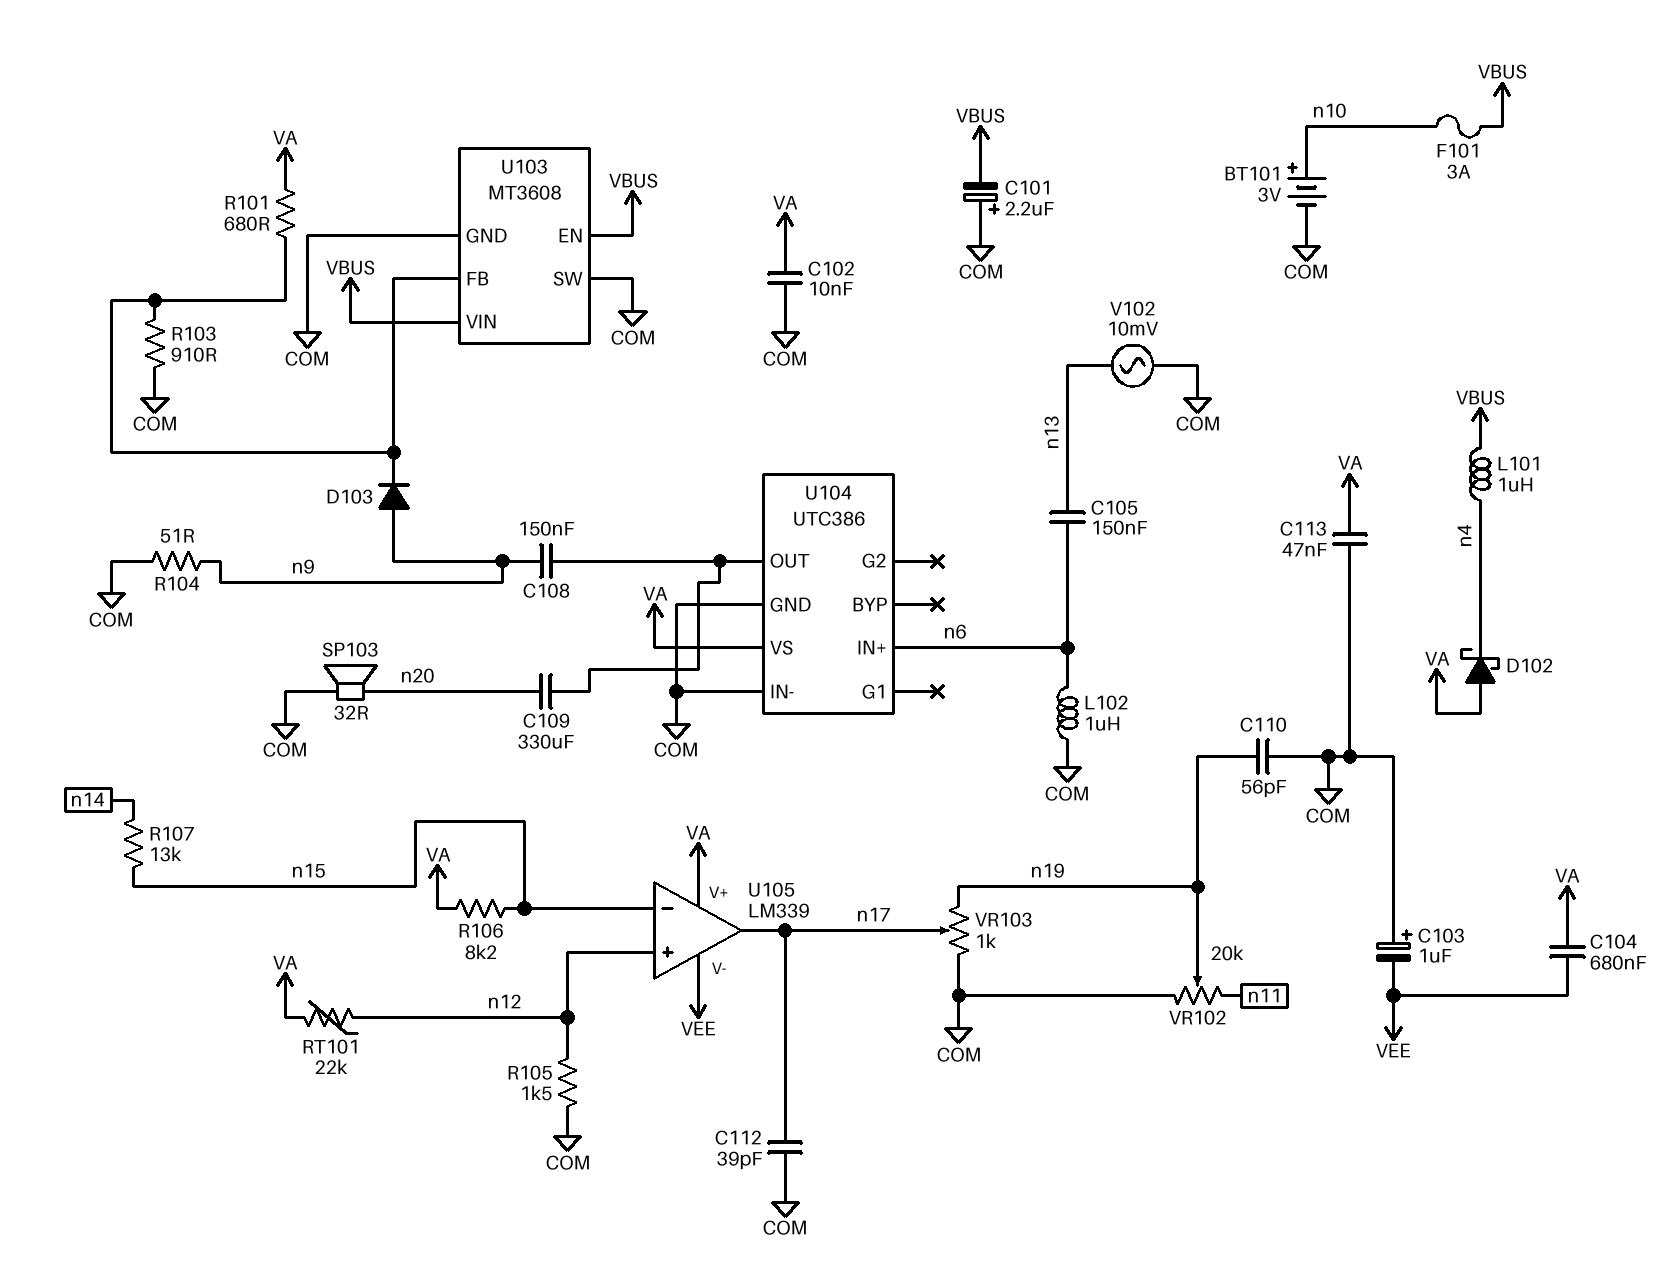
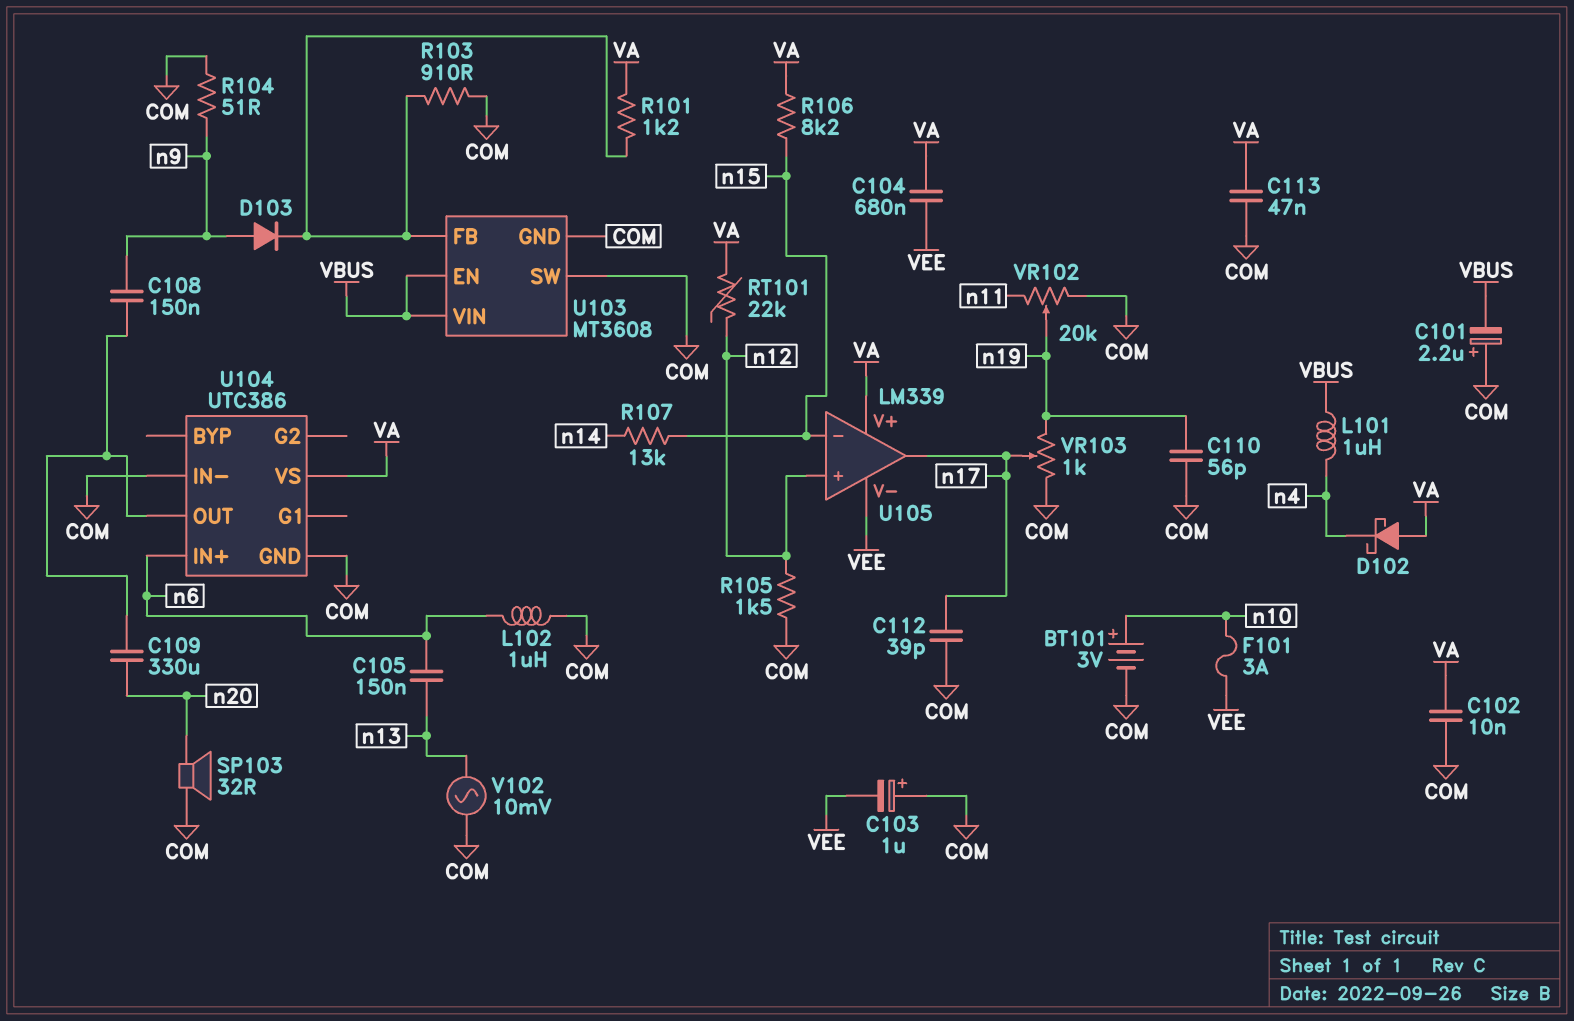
F101: 3A (VBUS, n10) -> 3A (VEE, n10)
R101: 680 (U103/FB, VA) -> 1.2k (U103/FB, VA)

